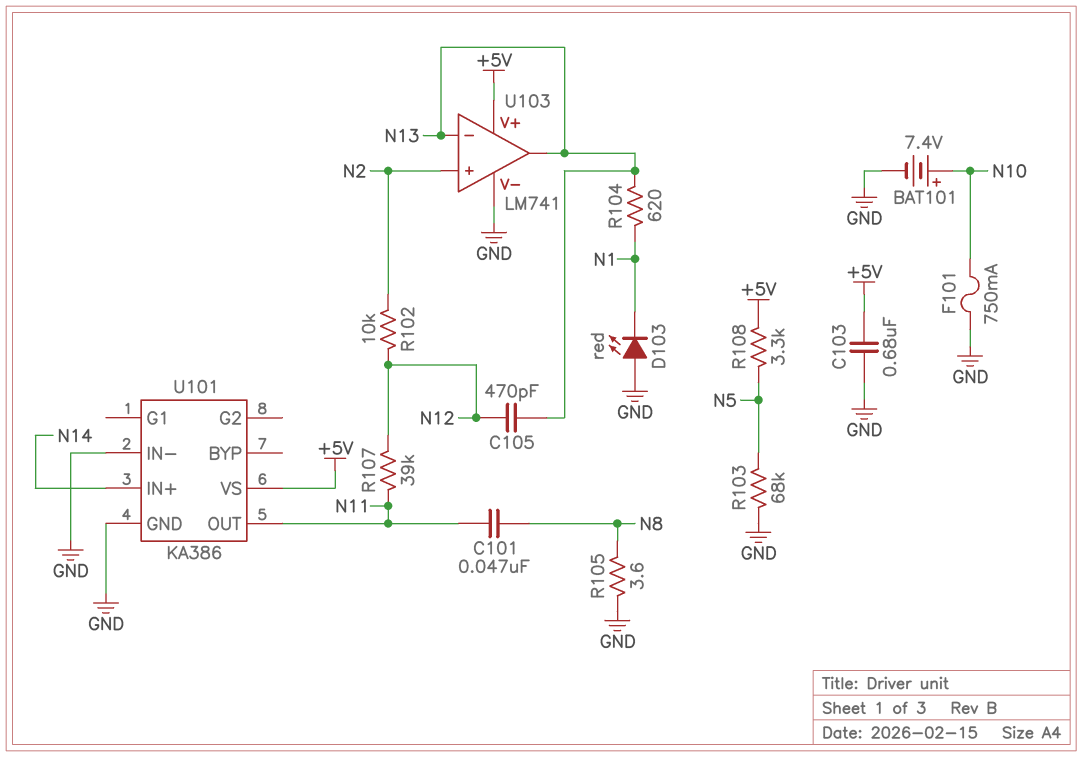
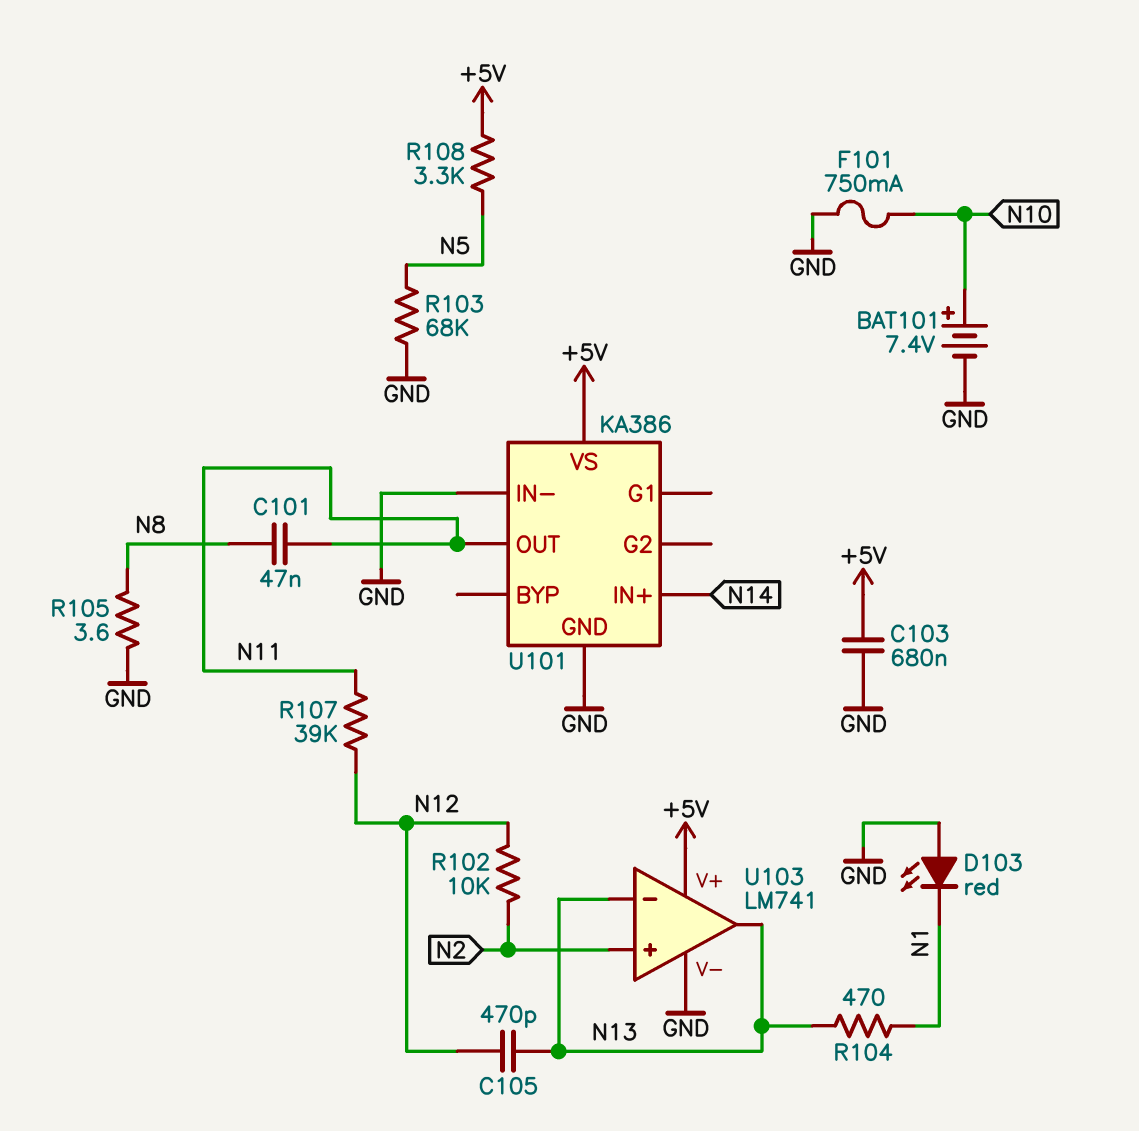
R104: 620 (N1, N13) -> 470 (N1, N13)

